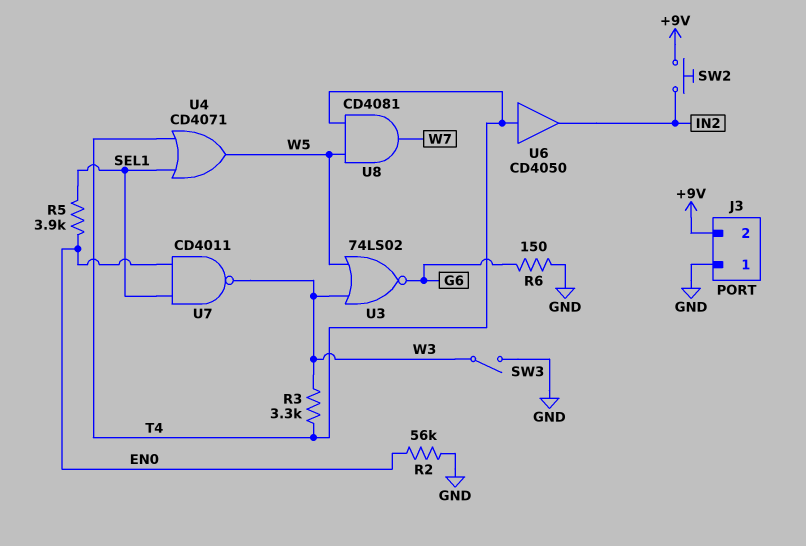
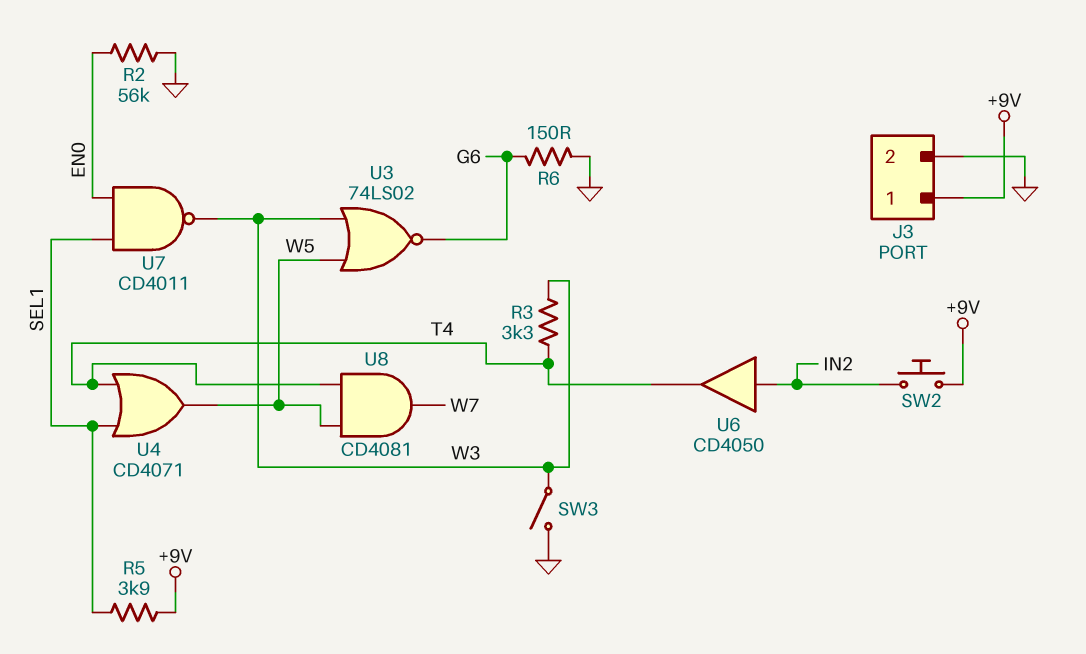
J3 pin 1: GND -> +9V
J3 pin 2: +9V -> GND
R5: 3.9k (EN0, SEL1) -> 3.9k (+9V, SEL1)
U6: buffer CD4050 (in T4, out IN2) -> buffer CD4050 (in IN2, out T4)

